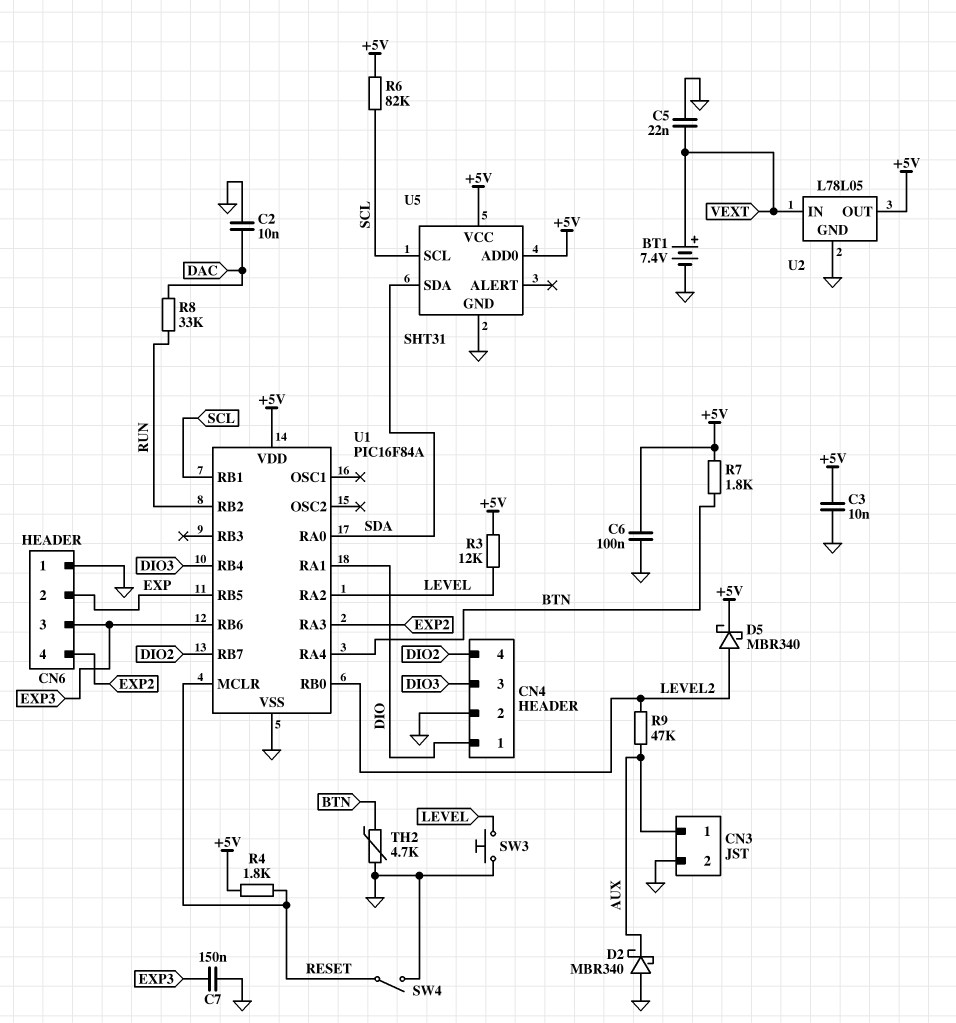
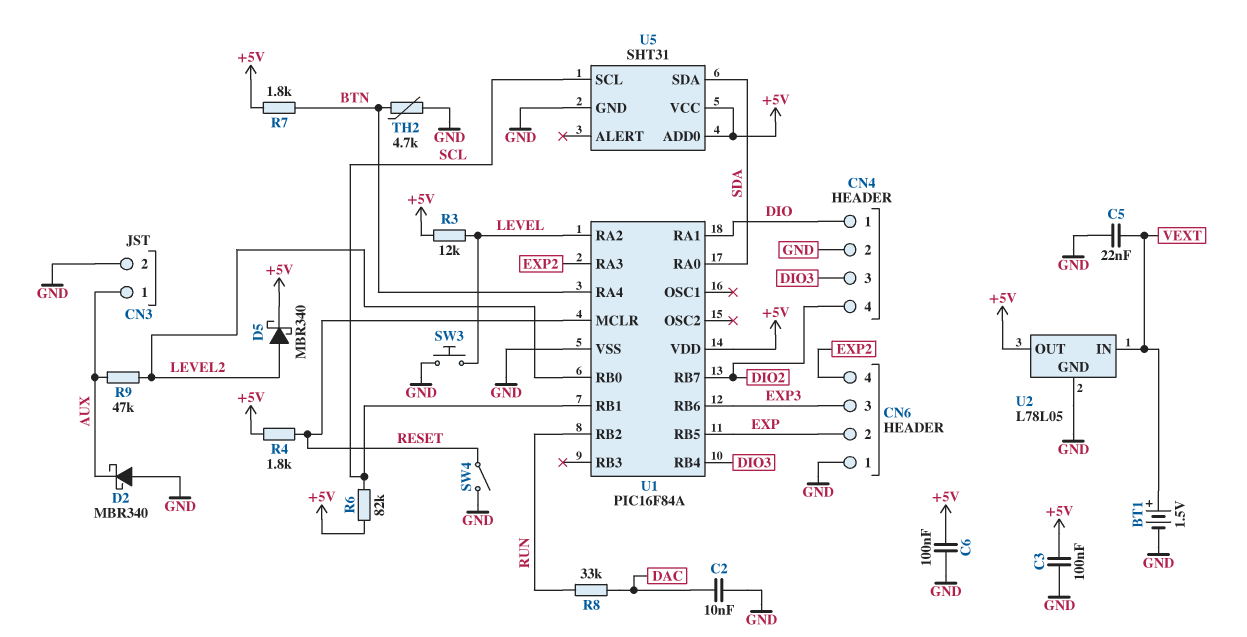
BT1: 7.4V (plus VEXT, minus GND) -> 1.5V (plus VEXT, minus GND)
C3: 10nF (+5V, GND) -> 100nF (+5V, GND)
C7: 150nF (EXP3, GND) -> none

